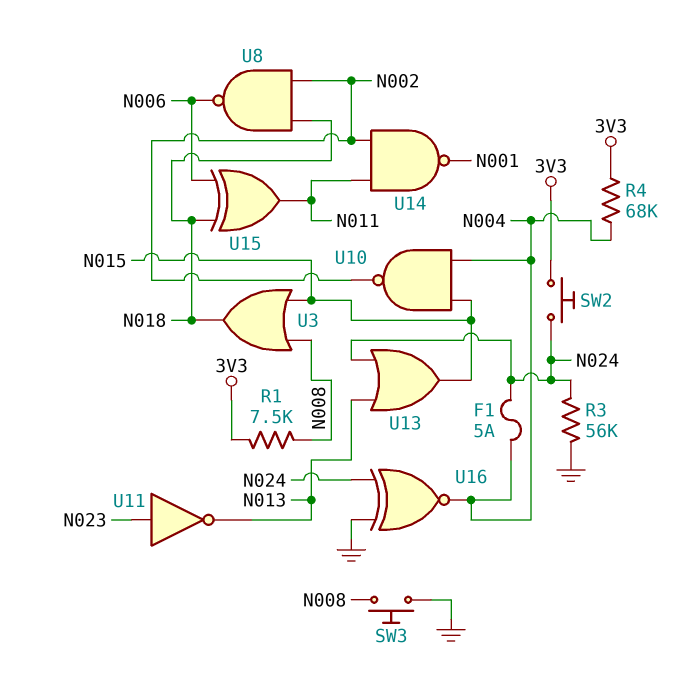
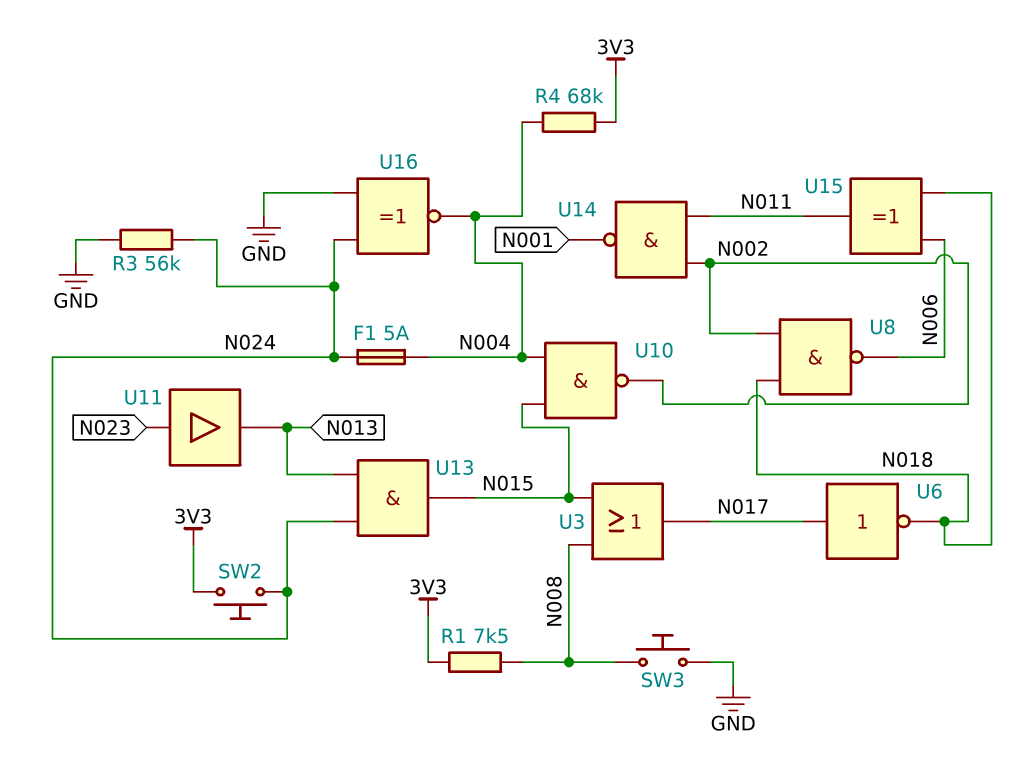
U3: OR (in N008, in N015, out N018) -> OR (in N008, in N015, out N017)
U6: none -> NOT (in N017, out N018)
U11: NOT (in N023, out N013) -> buffer (in N023, out N013)
U13: OR (in N013, in N024, out N015) -> AND (in N013, in N024, out N015)

